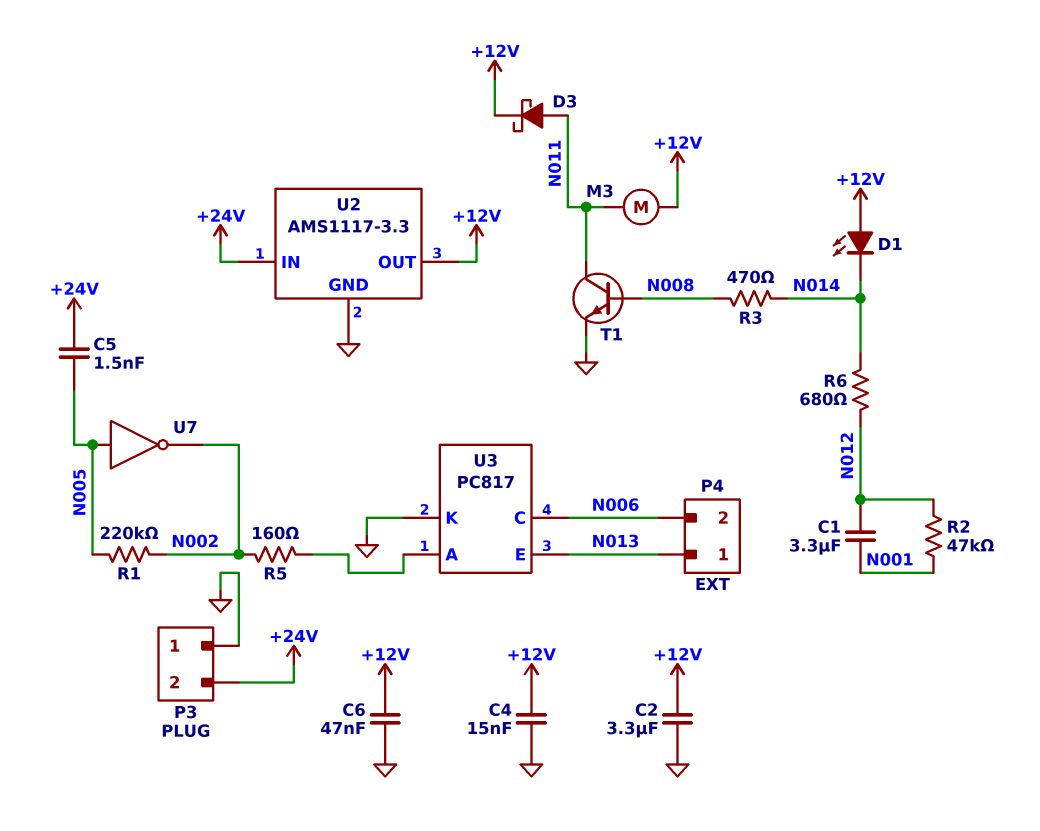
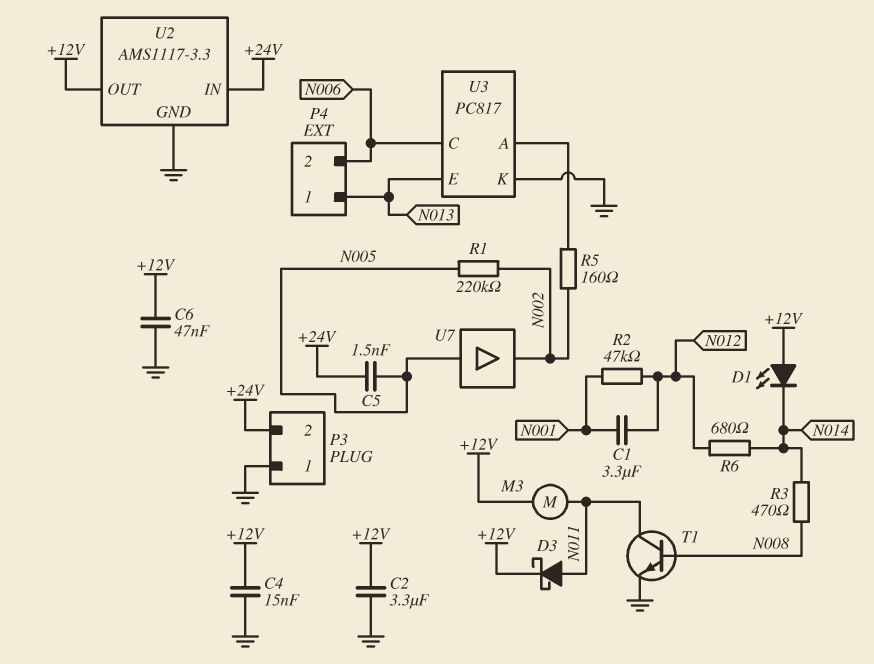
U7: NOT (in N005, out N002) -> buffer (in N005, out N002)

